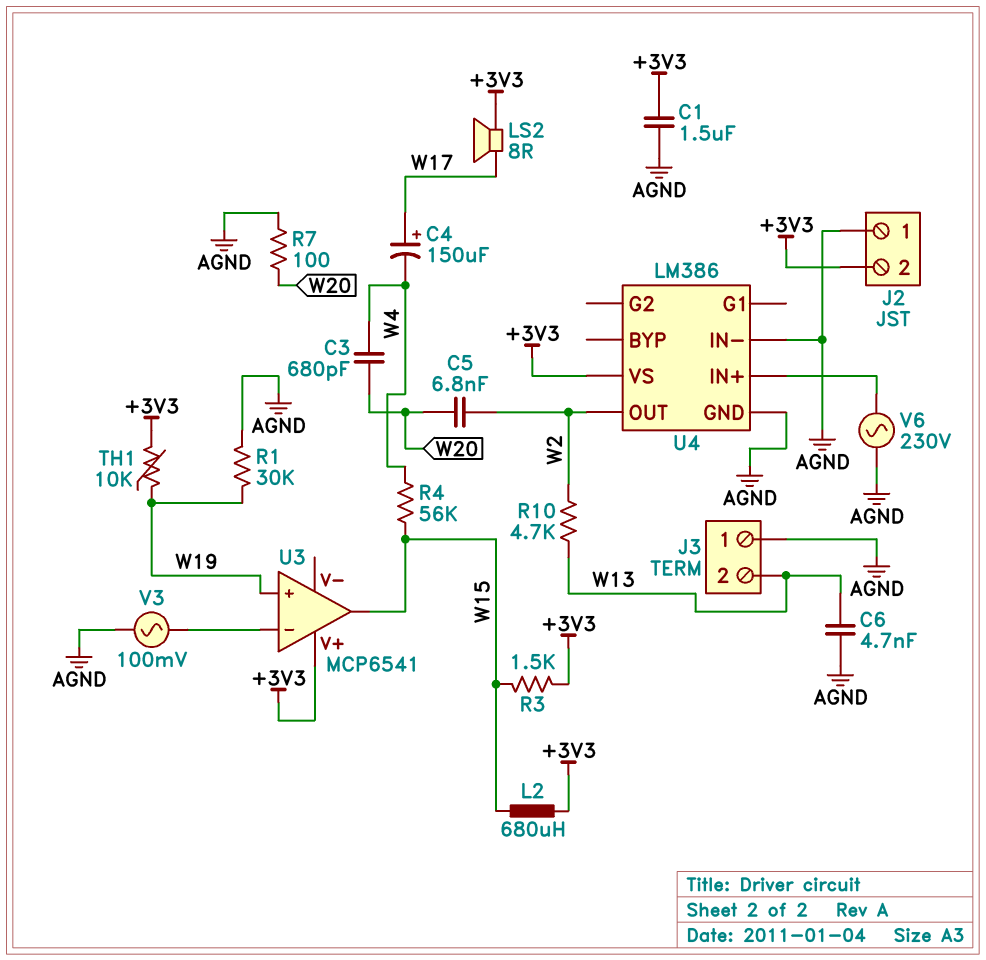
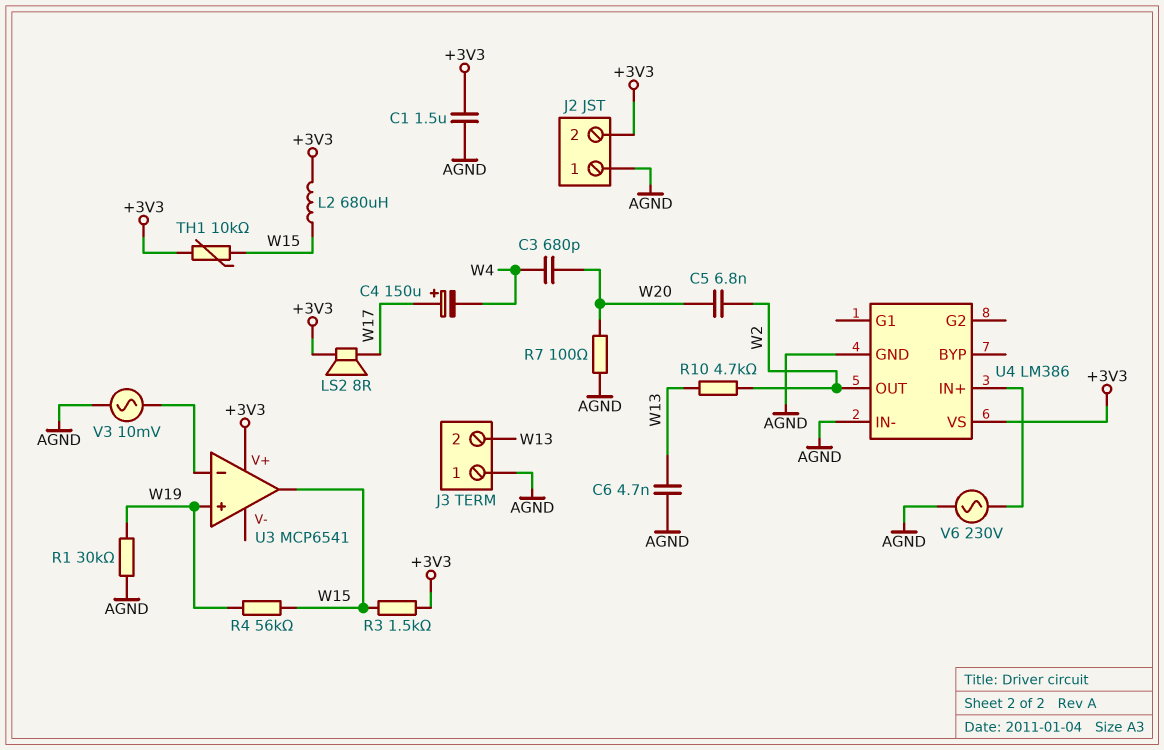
R4: 56k (W4, W15) -> 56k (W15, W19)
TH1: 10k (+3V3, W19) -> 10k (+3V3, W15)
V3: AC 100mV (AGND, U3/in-) -> AC 10mV (AGND, U3/in-)

